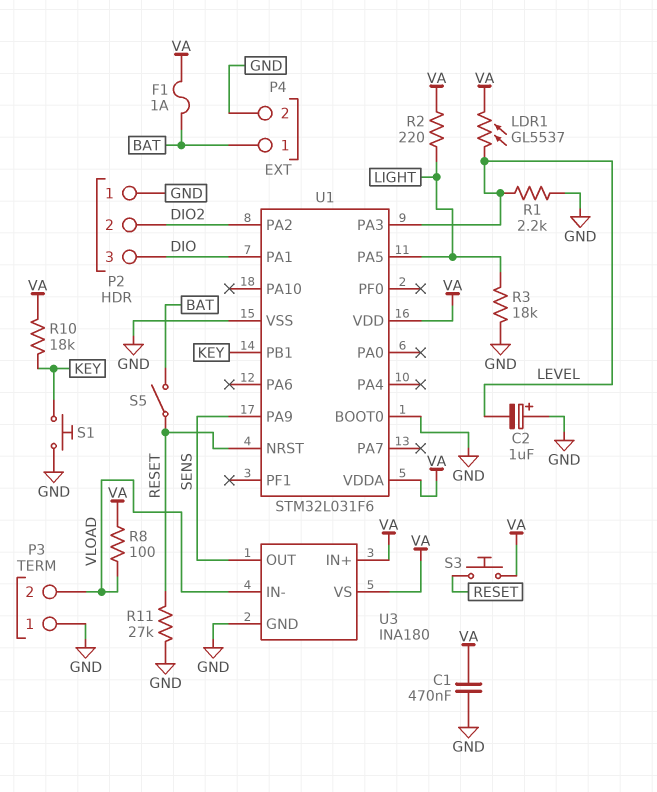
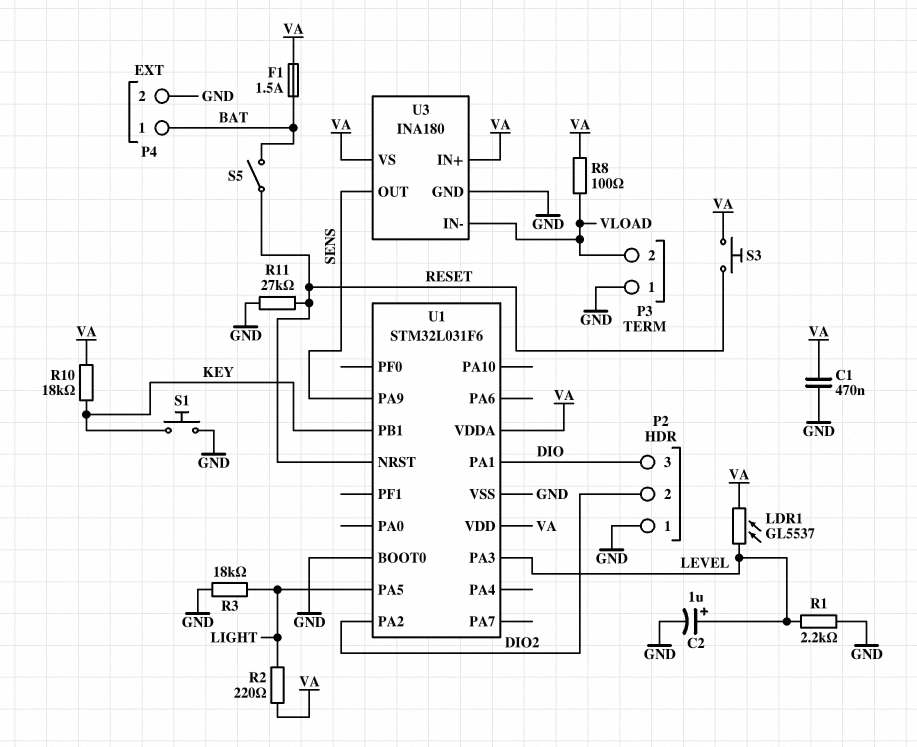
C2: 1uF (plus GND, minus LEVEL) -> 1uF (plus LEVEL, minus GND)
F1: 1A (BAT, VA) -> 1.5A (BAT, VA)

